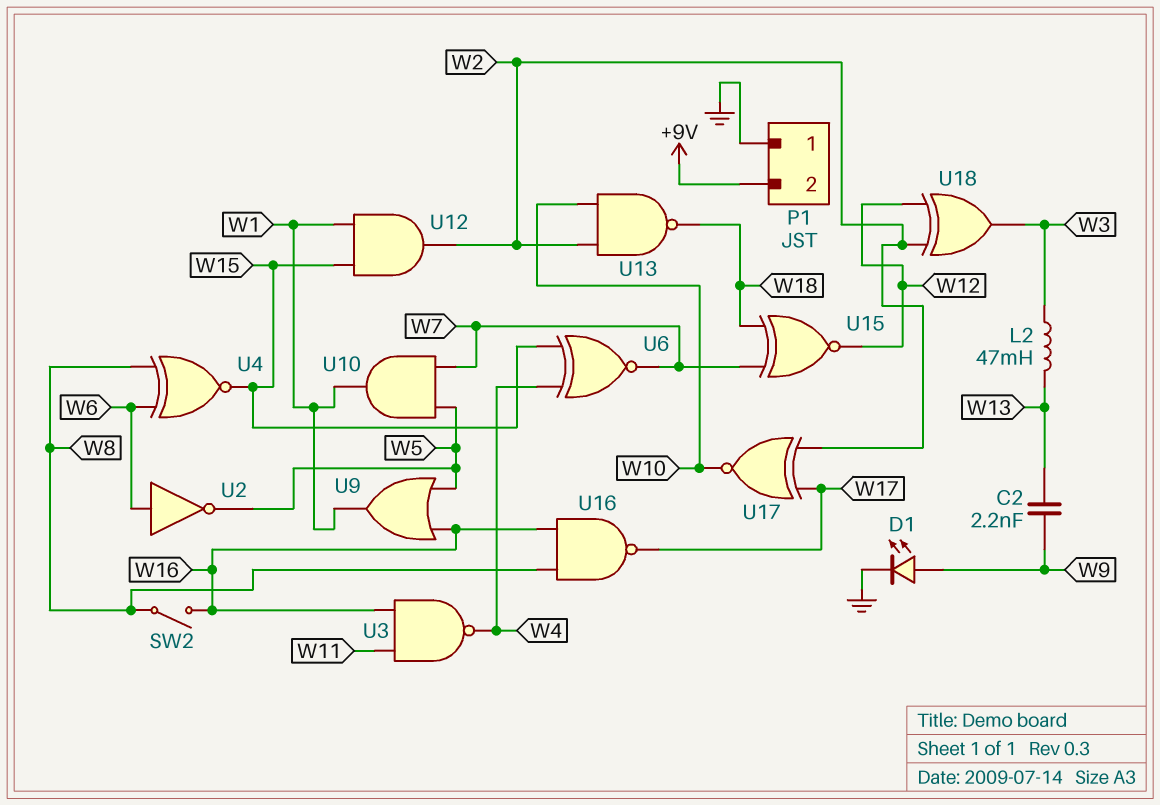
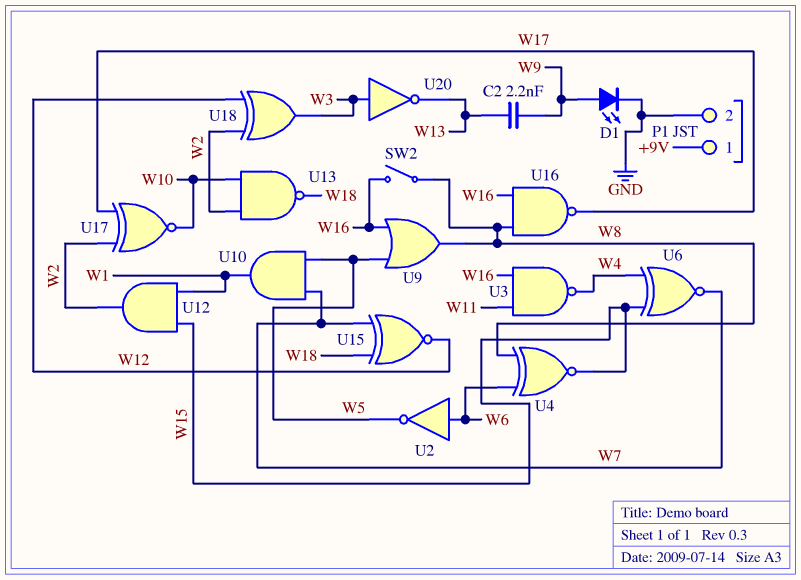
L2: 47mH (W3, W13) -> none
P1 pin 1: GND -> +9V
P1 pin 2: +9V -> GND
U9: OR (in W5, in W16, out W1) -> OR (in W5, in W16, out W8)
U20: none -> NOT (in W3, out W13)

